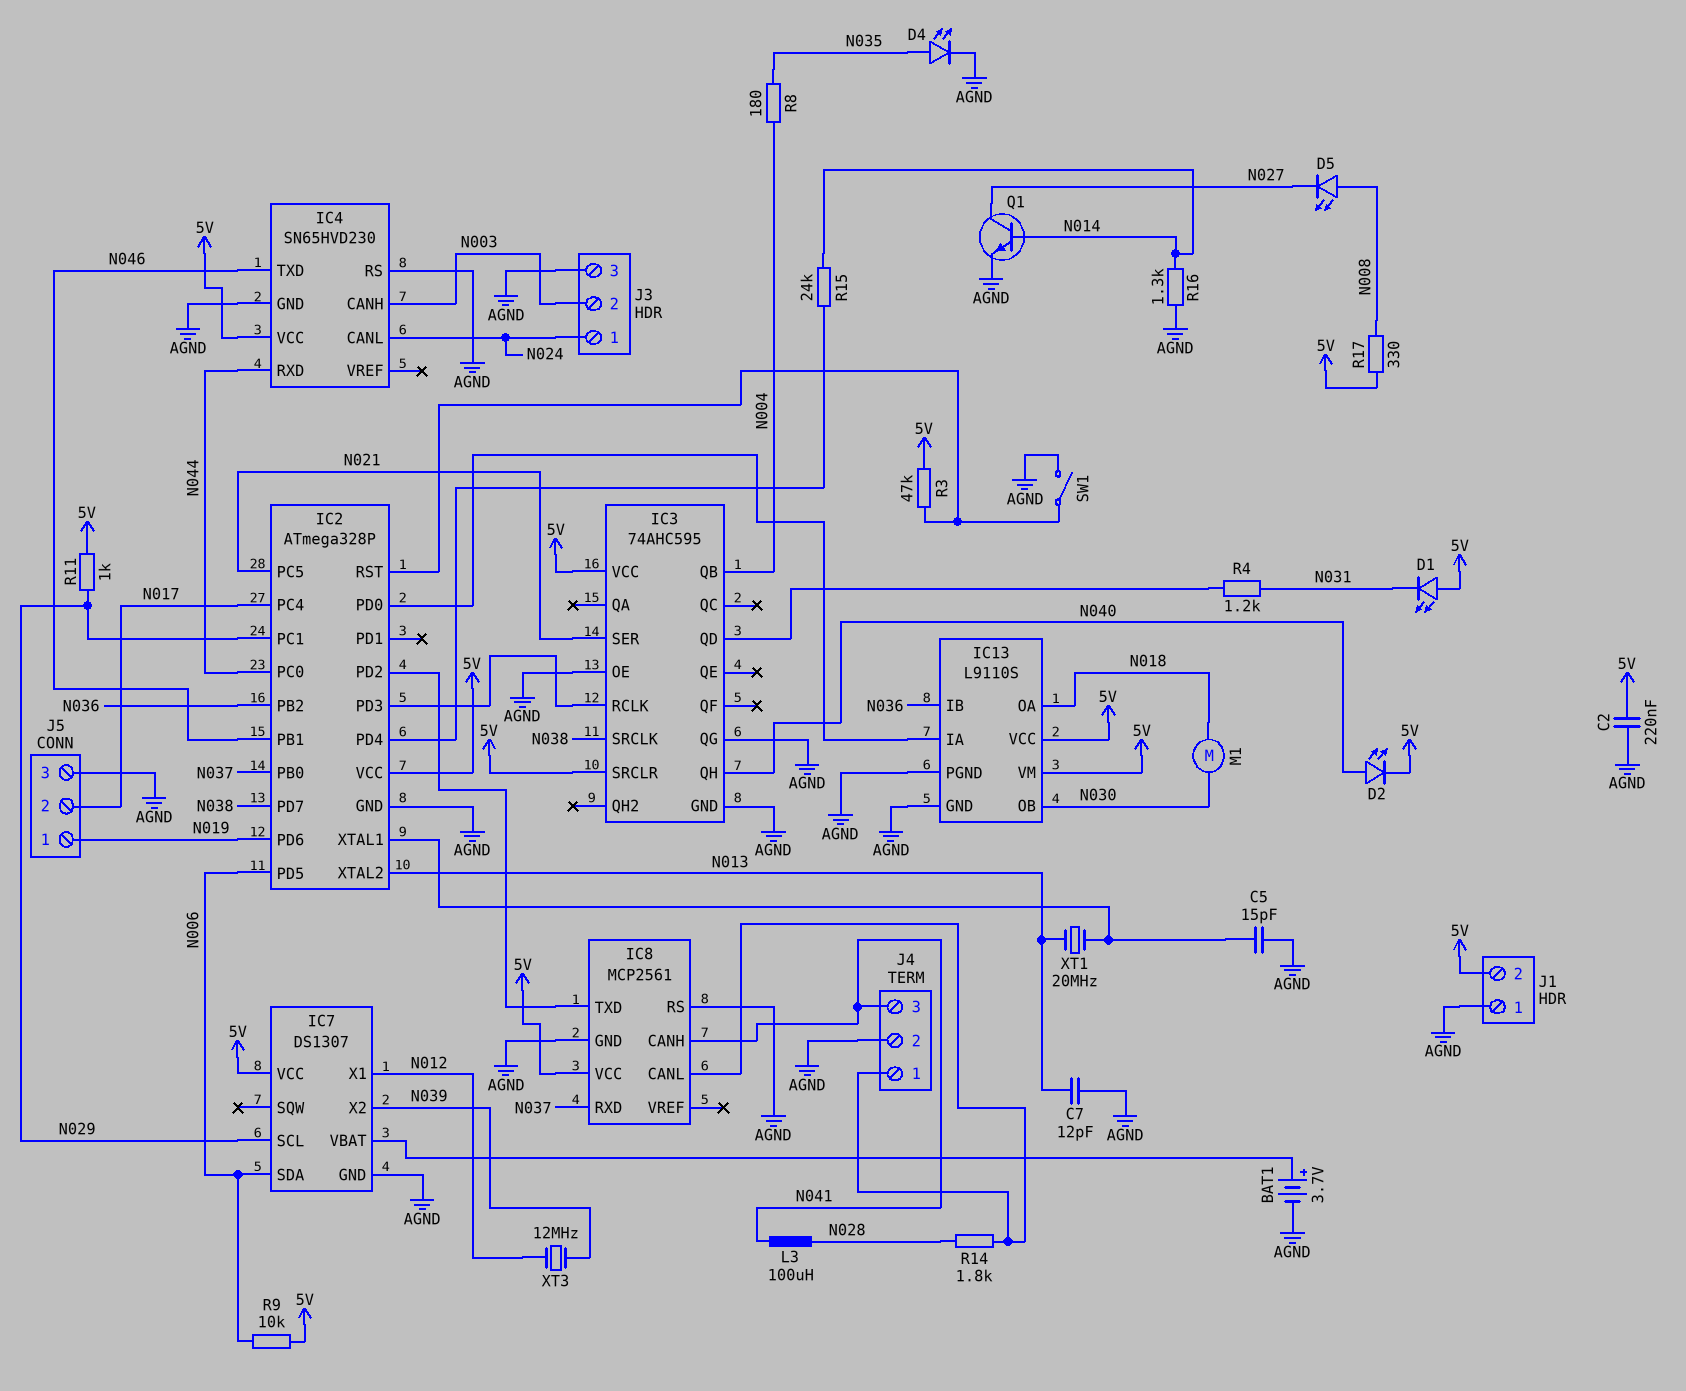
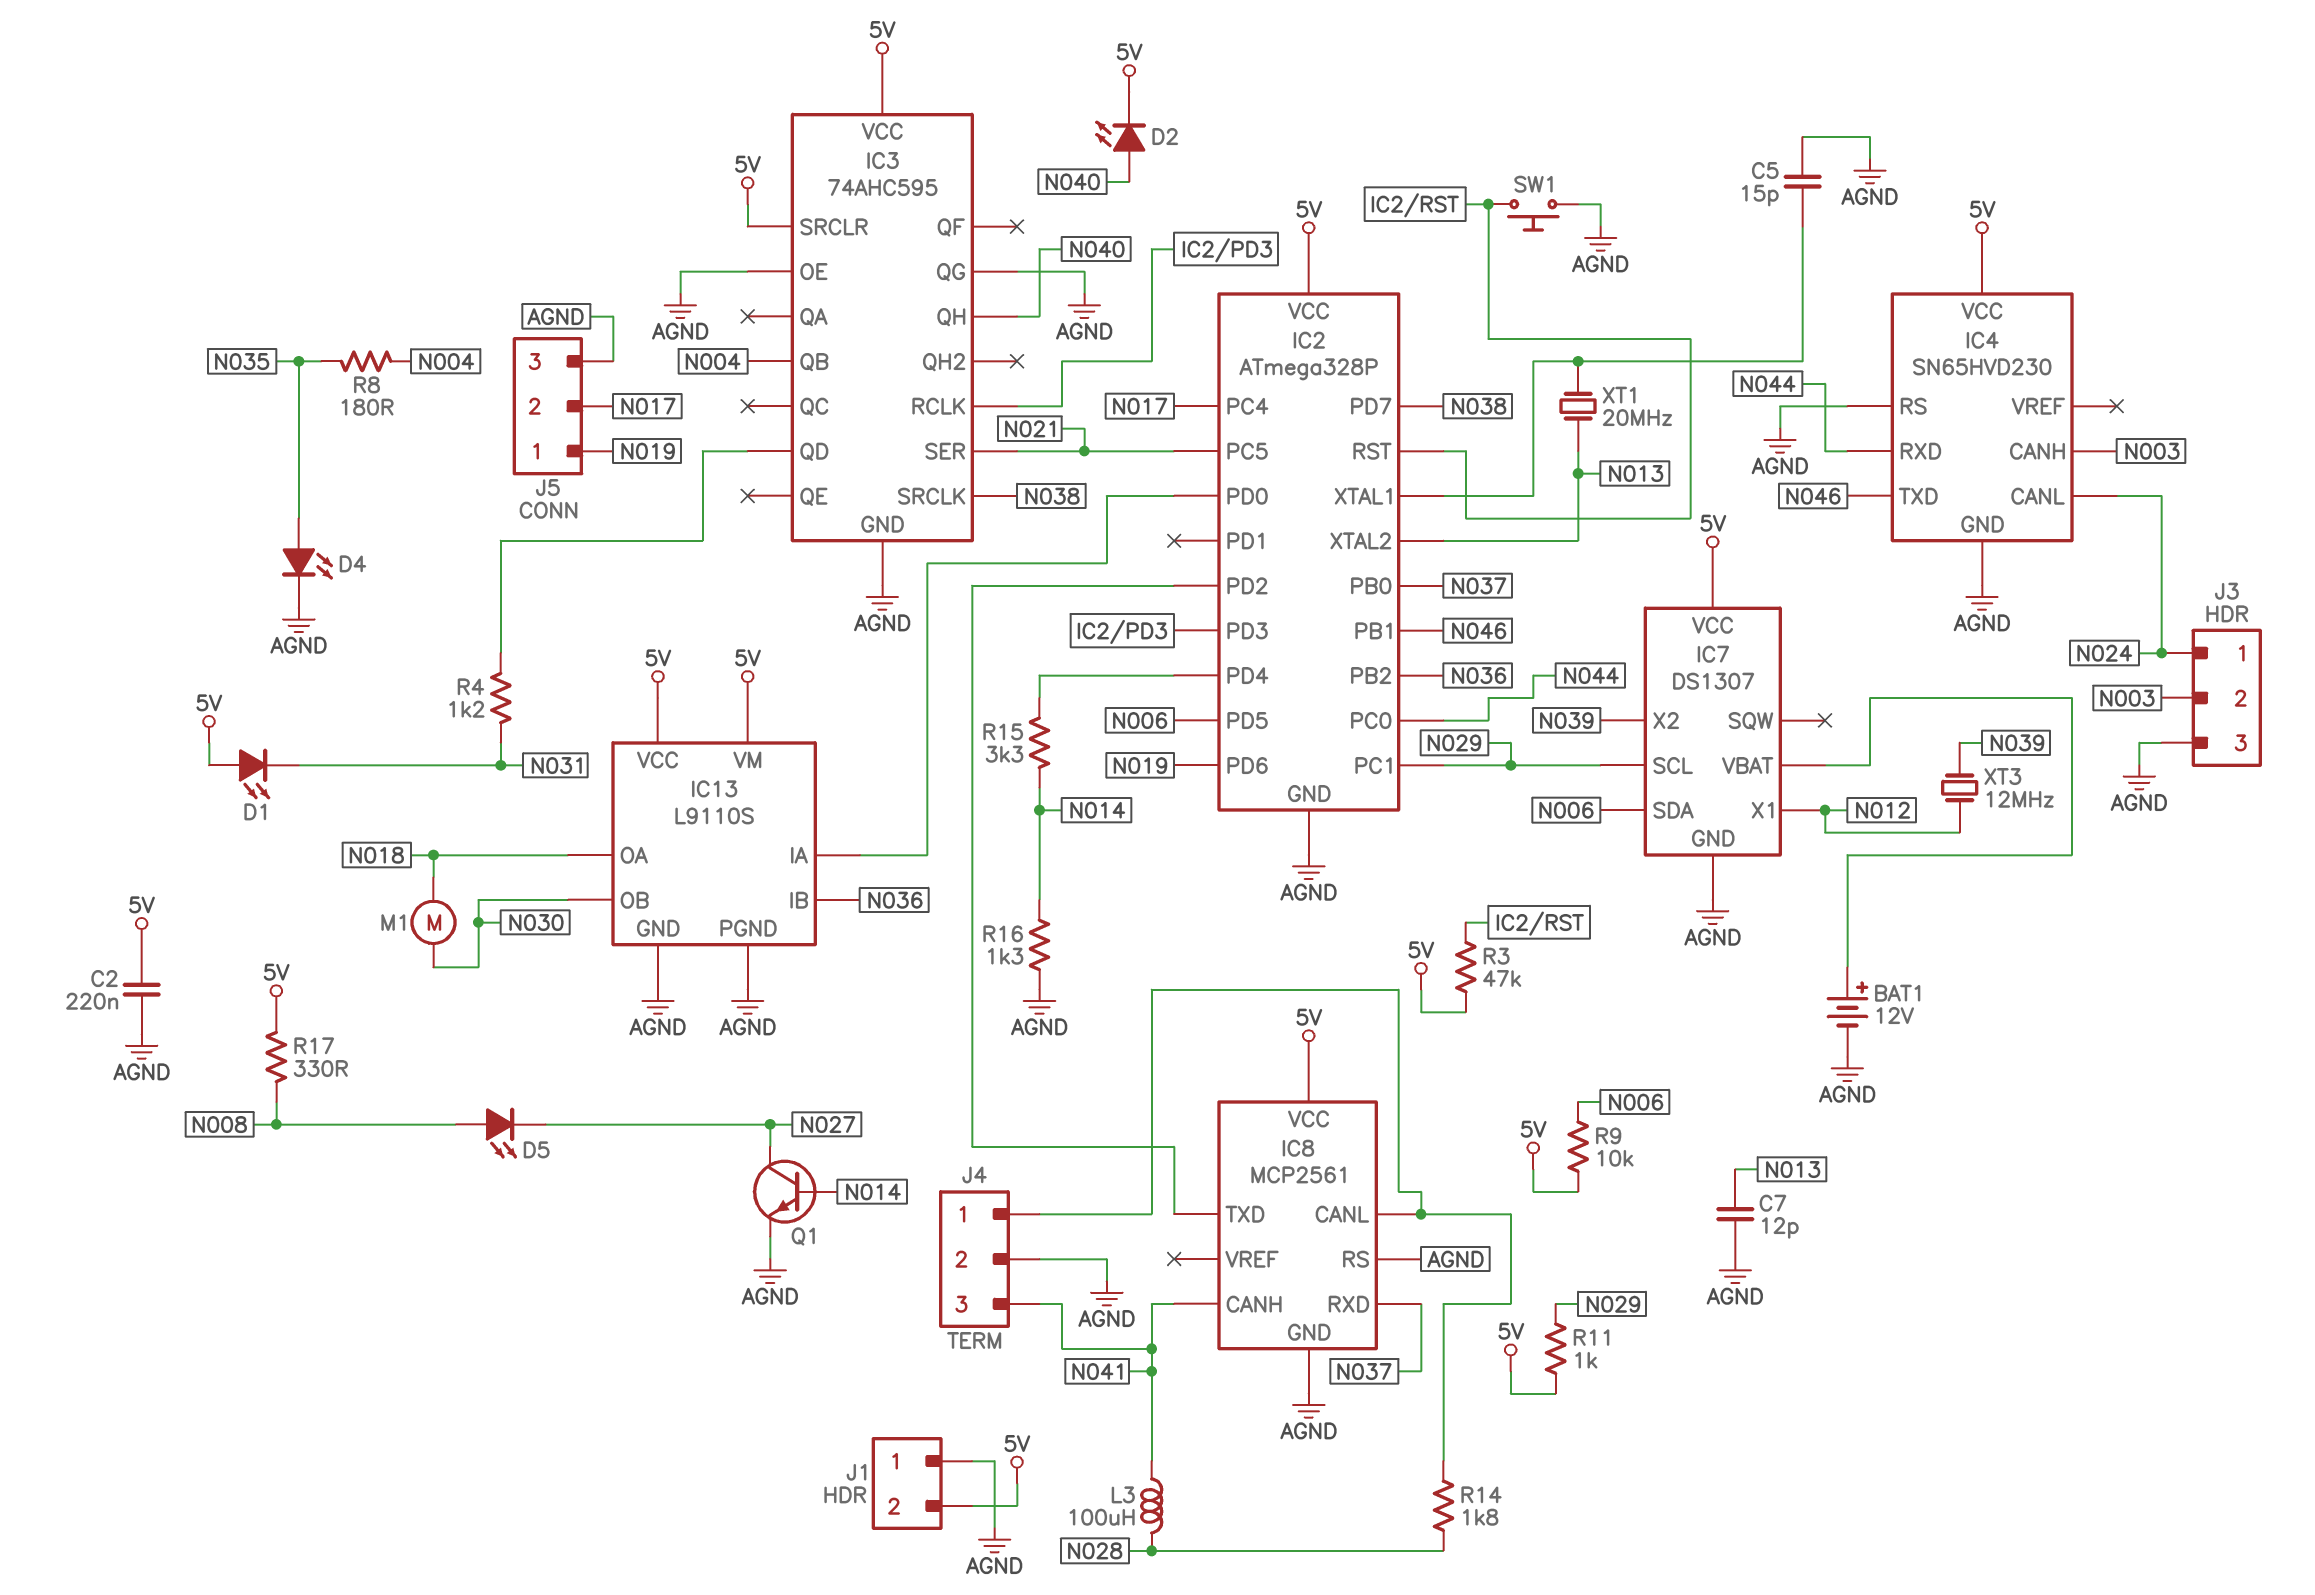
BAT1: 3.7V (plus IC7/VBAT, minus AGND) -> 12V (plus IC7/VBAT, minus AGND)
R15: 24k (IC2/PD4, N014) -> 3.3k (IC2/PD4, N014)
SW1: switch (AGND, IC2/RST) -> button (AGND, IC2/RST)

